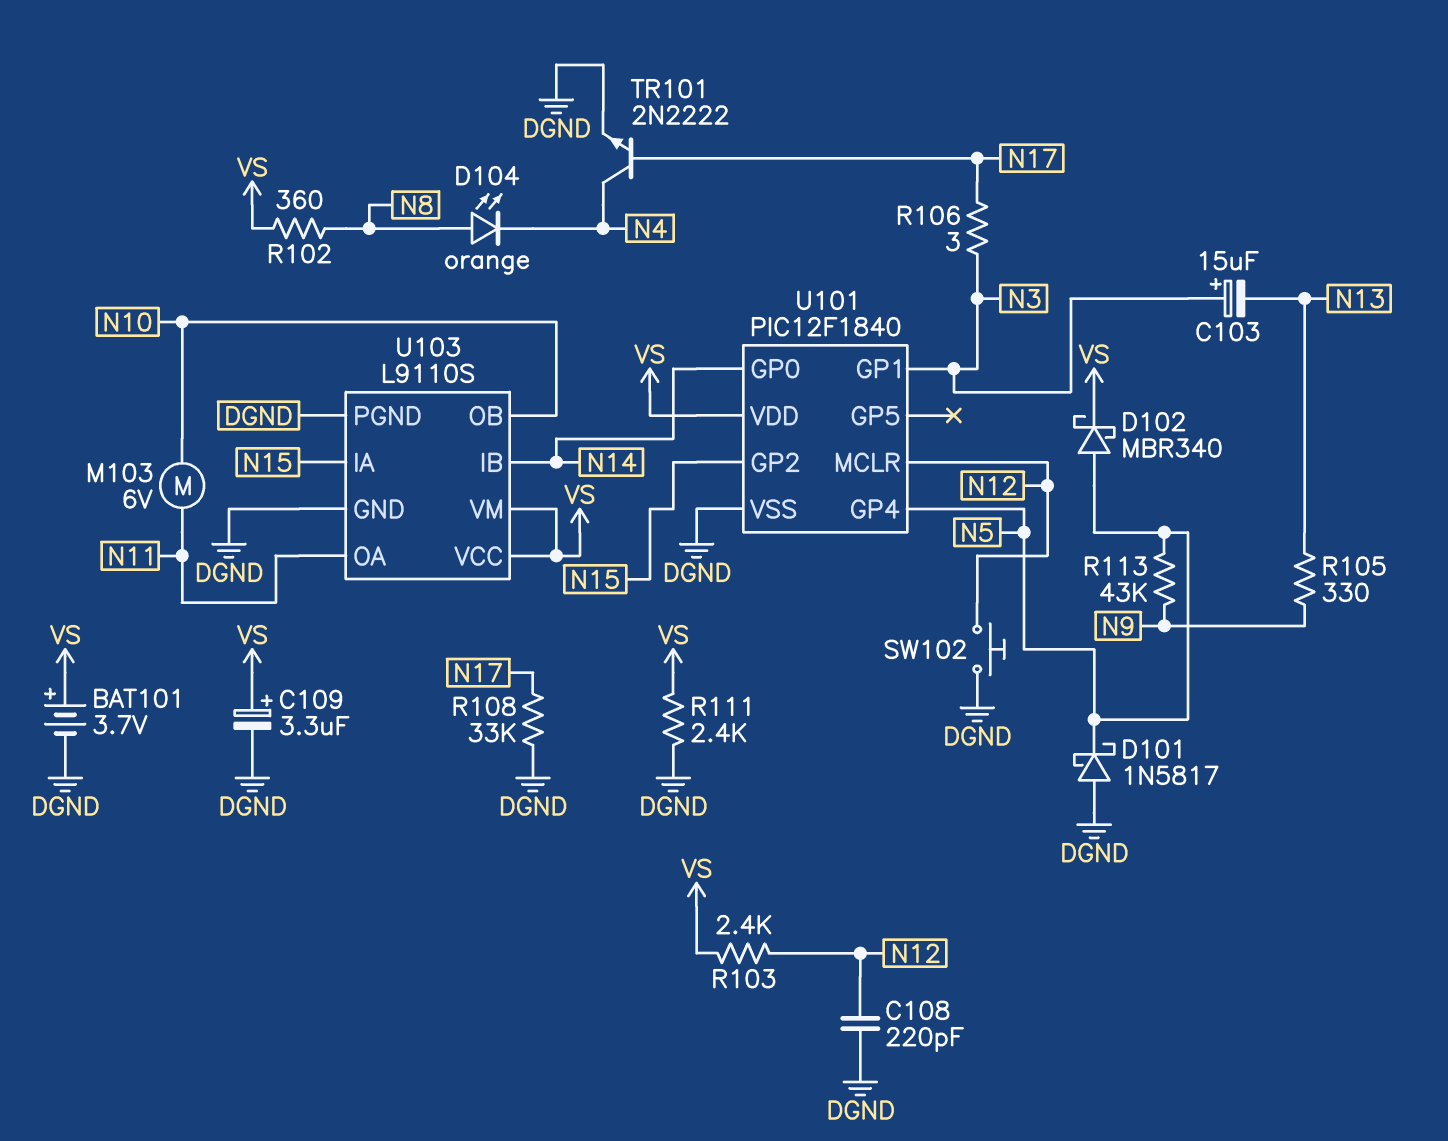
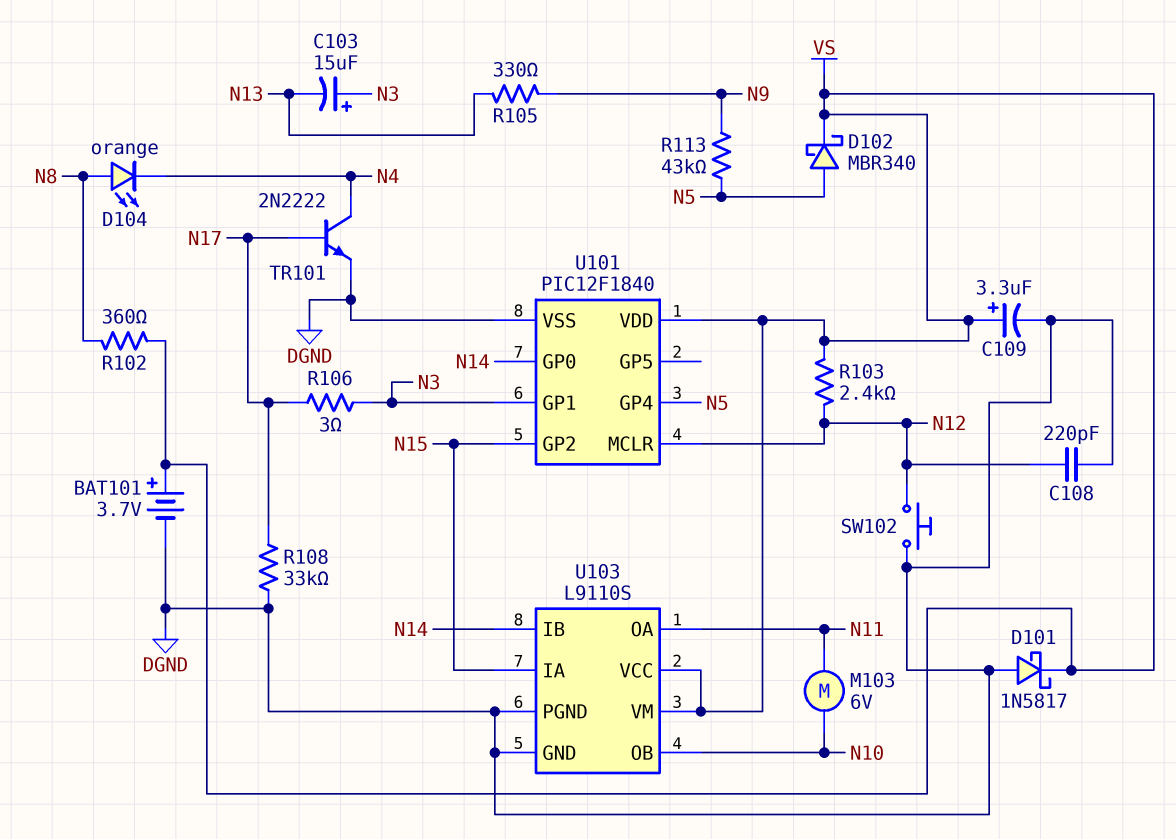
D101: schottky 1N5817 (A DGND, K N5) -> schottky 1N5817 (A DGND, K VS)
R111: 2.4k (DGND, VS) -> none

